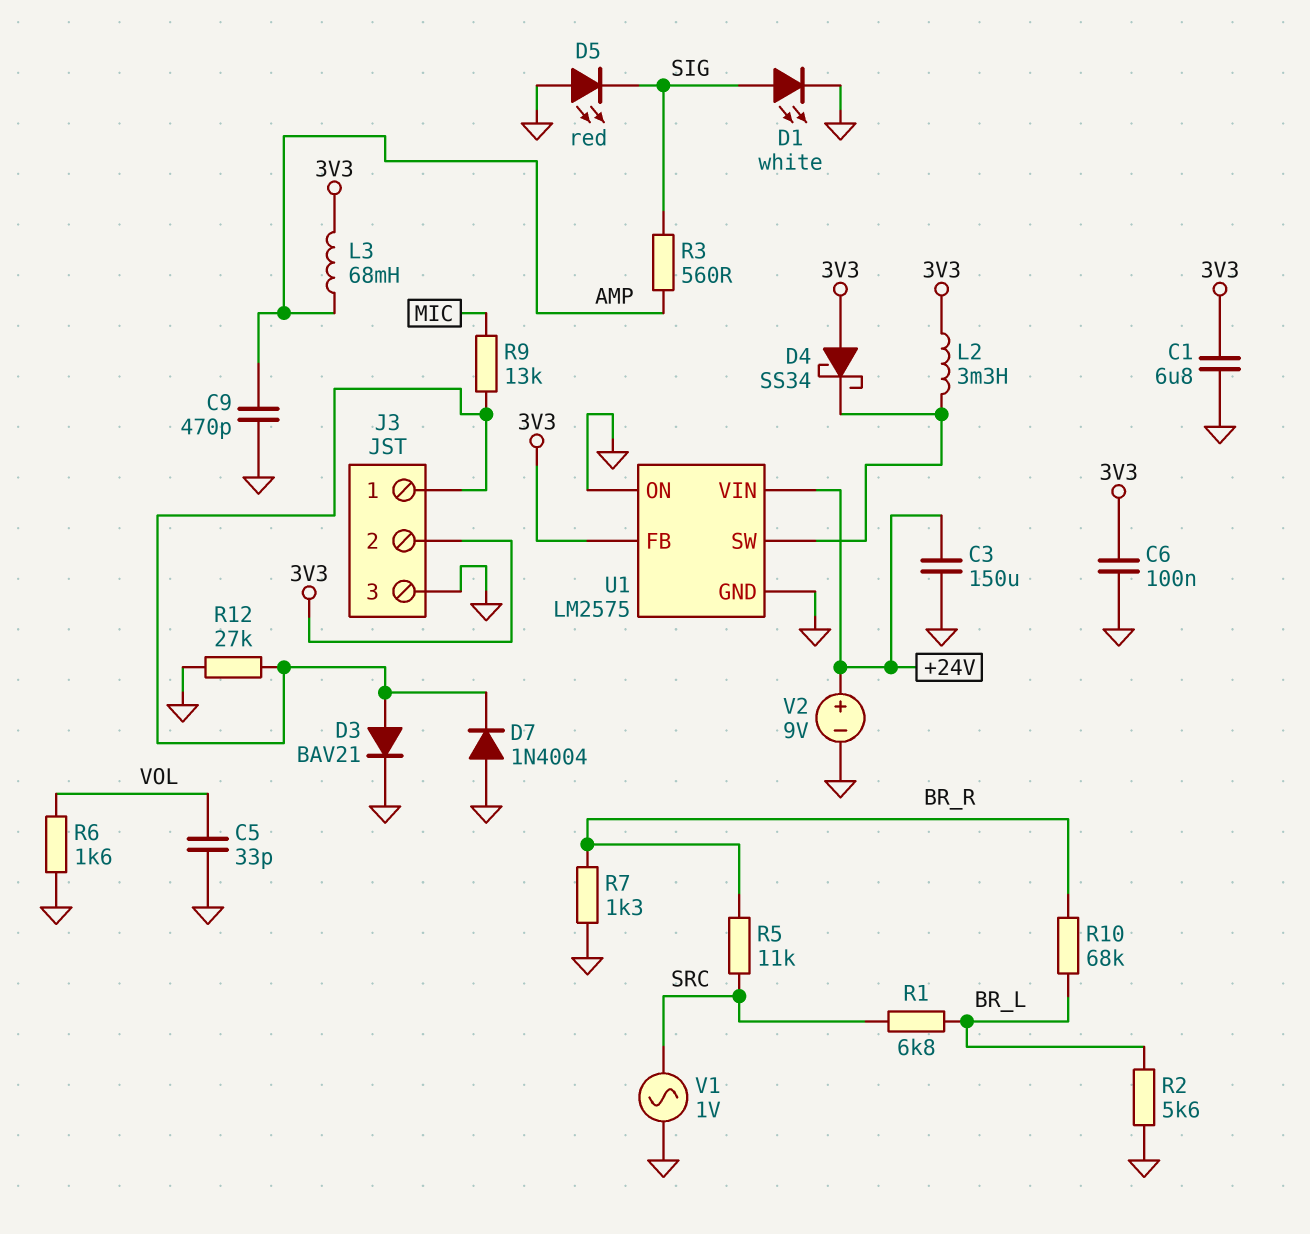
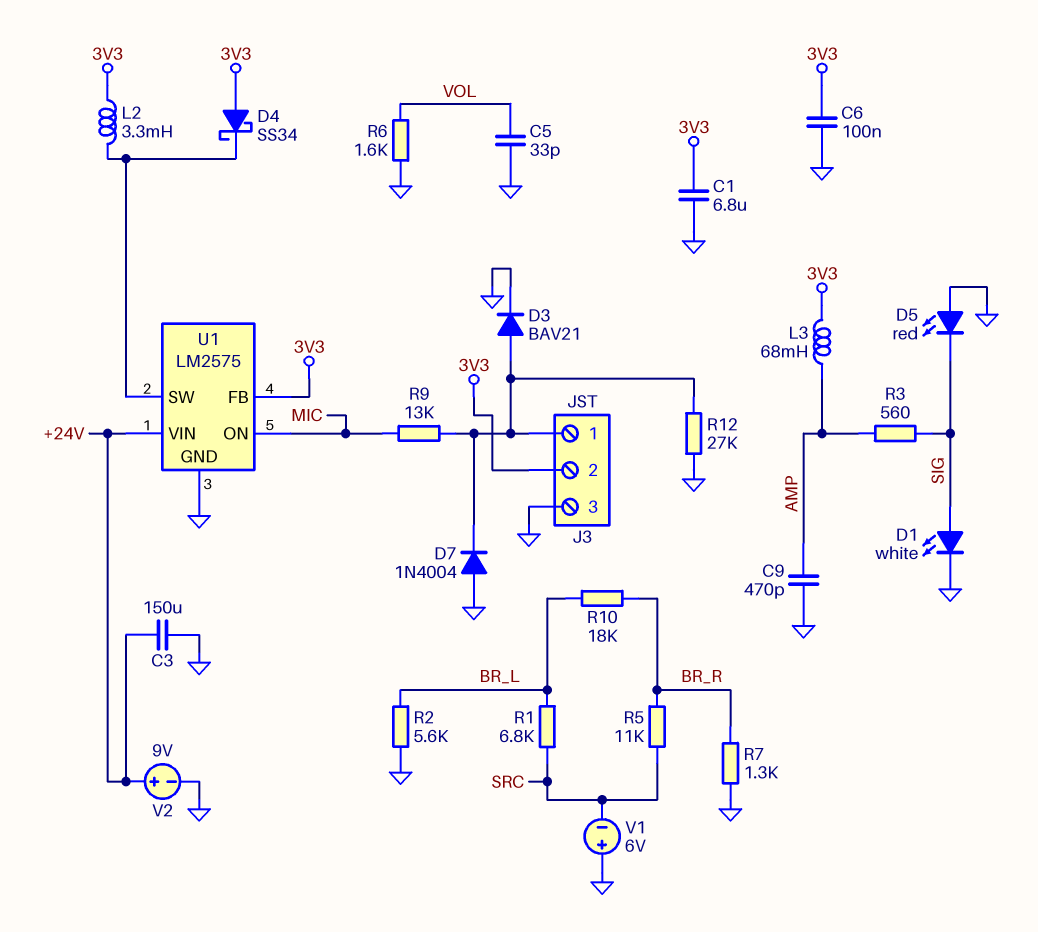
R10: 68k (BR_L, BR_R) -> 18k (BR_L, BR_R)
U1 pin ON: GND -> MIC
V1: AC 1V (GND, SRC) -> 6V (plus GND, minus SRC)

